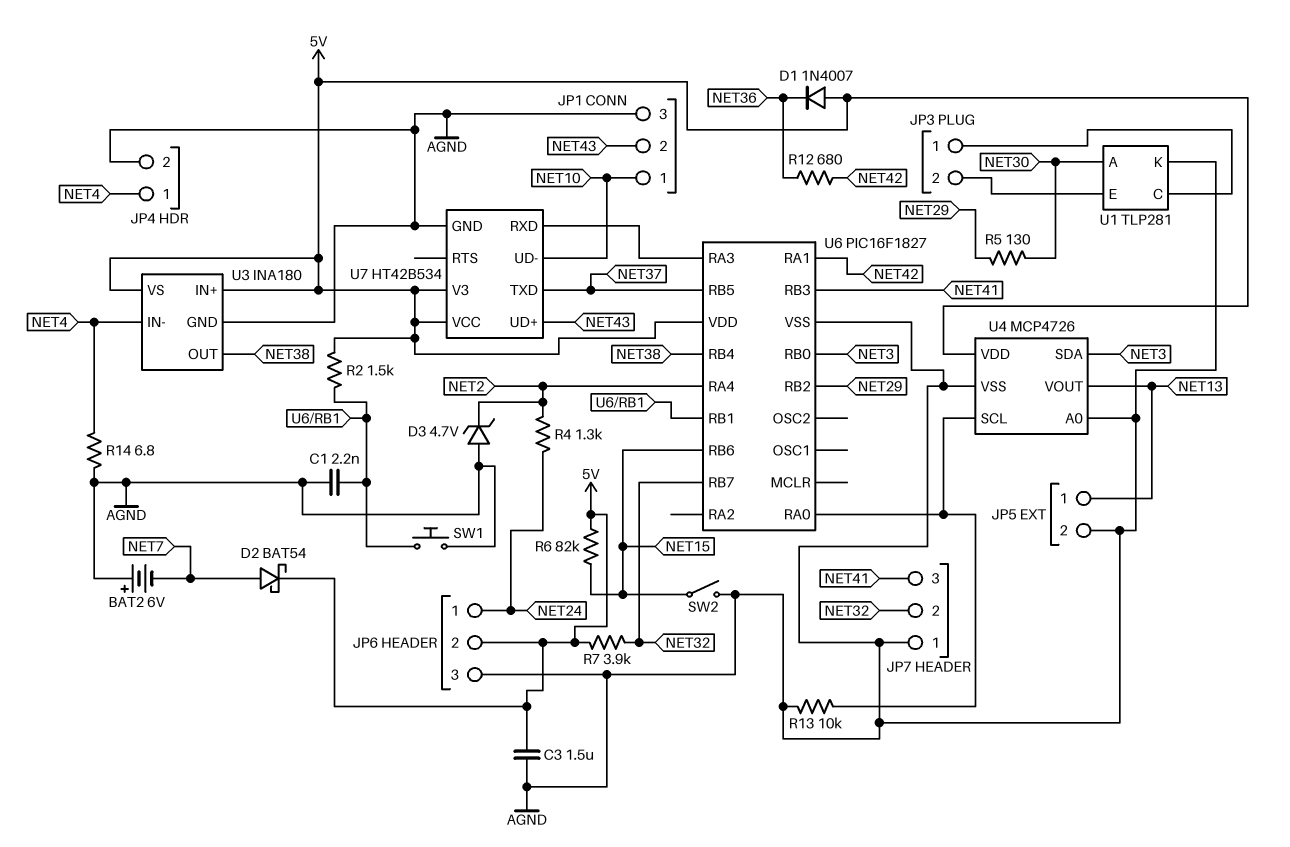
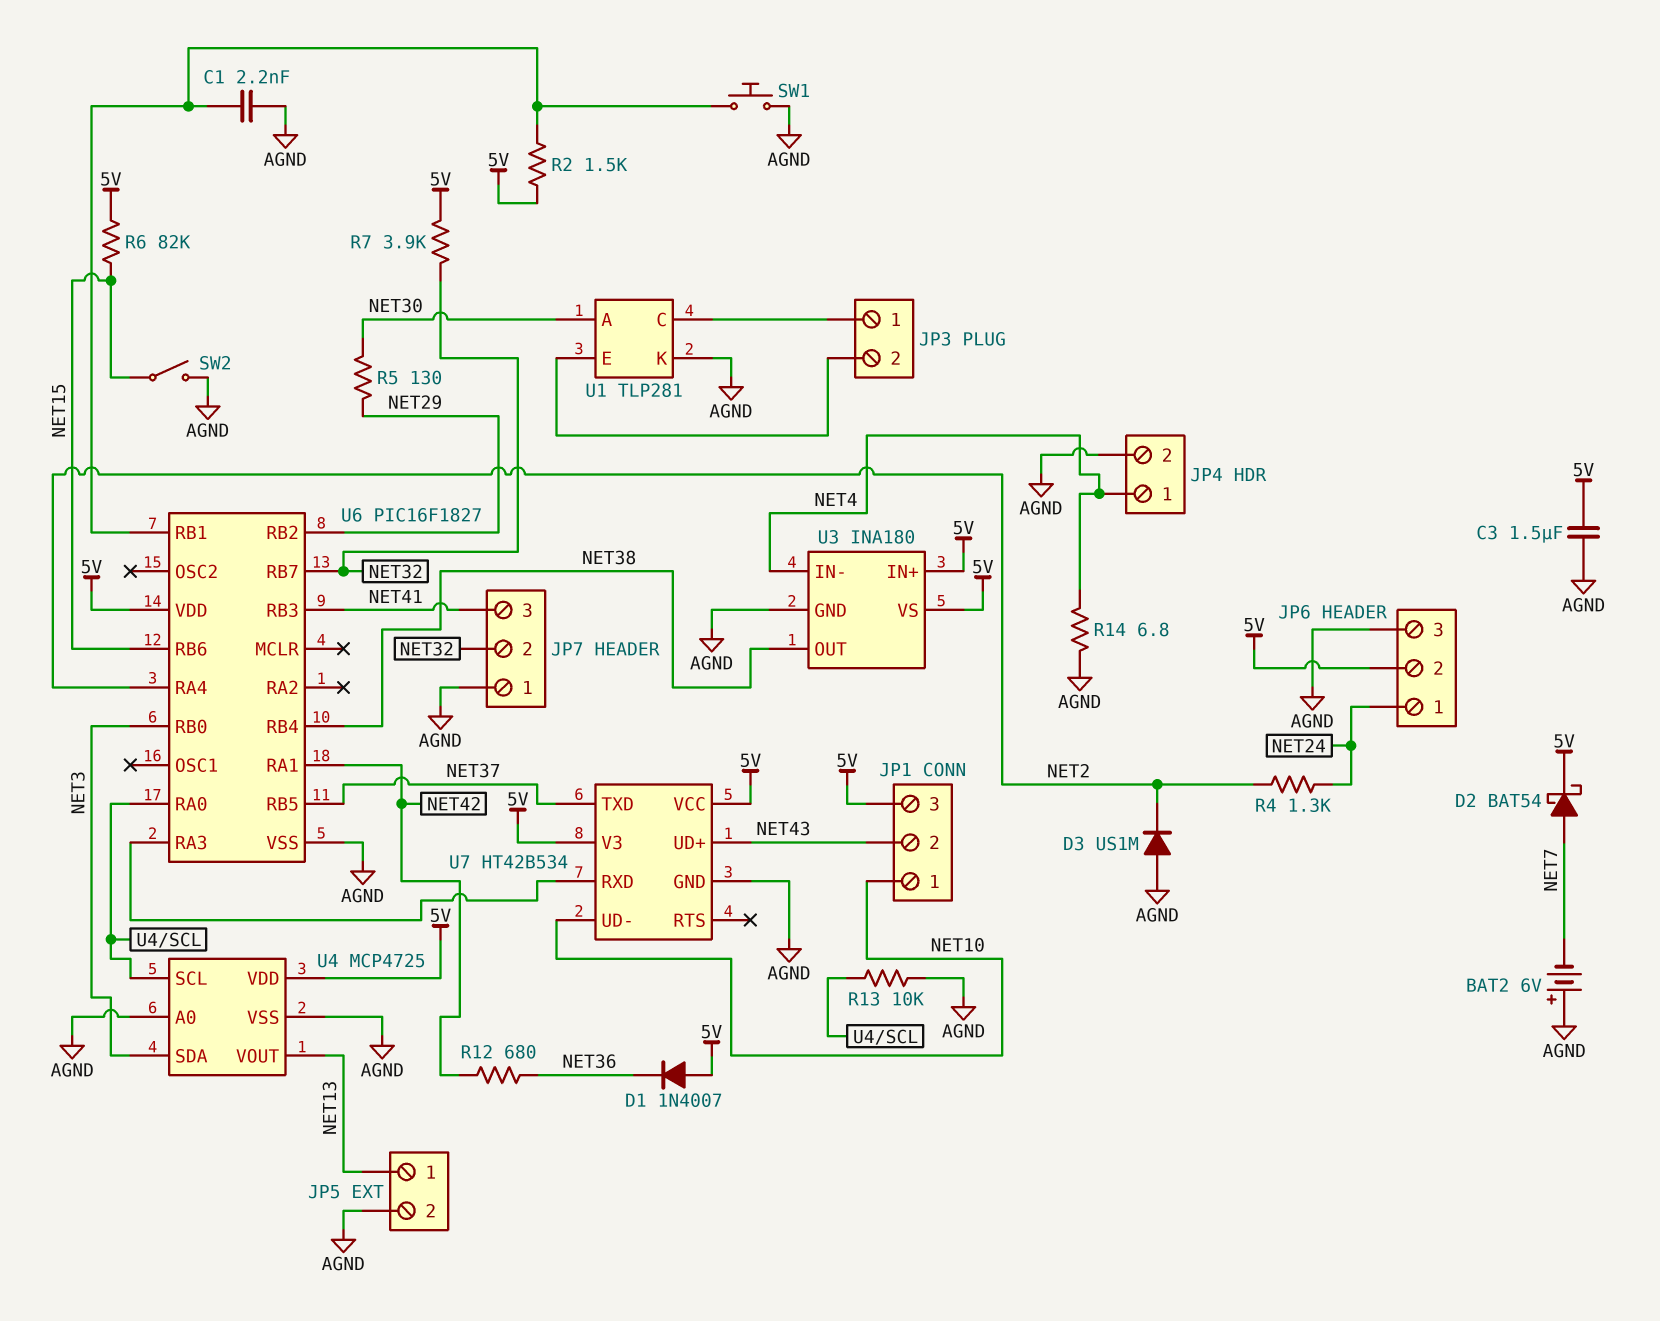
D3: zener 4.7V (A AGND, K NET2) -> diode US1M (A AGND, K NET2)
JP1 pin 3: AGND -> 5V
U4: MCP4726 -> MCP4725

